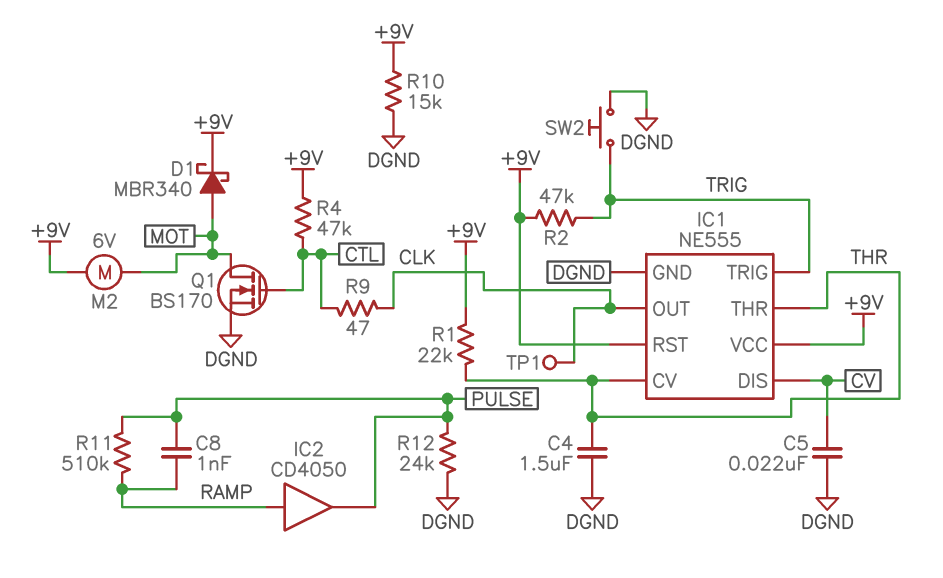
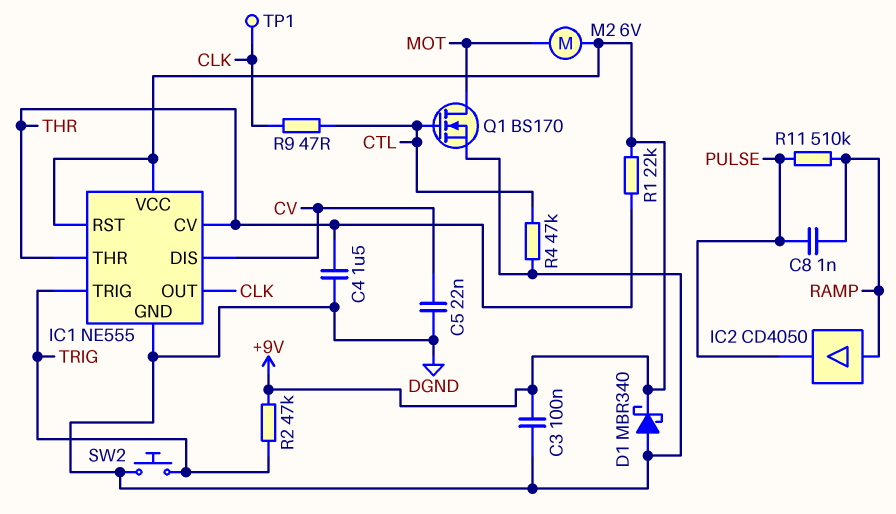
C3: none -> 100nF (+9V, DGND)
D1: schottky MBR340 (A MOT, K +9V) -> schottky MBR340 (A DGND, K +9V)
R4: 47k (+9V, CTL) -> 47k (CTL, DGND)
R10: 15k (+9V, DGND) -> none
R12: 24k (DGND, PULSE) -> none

